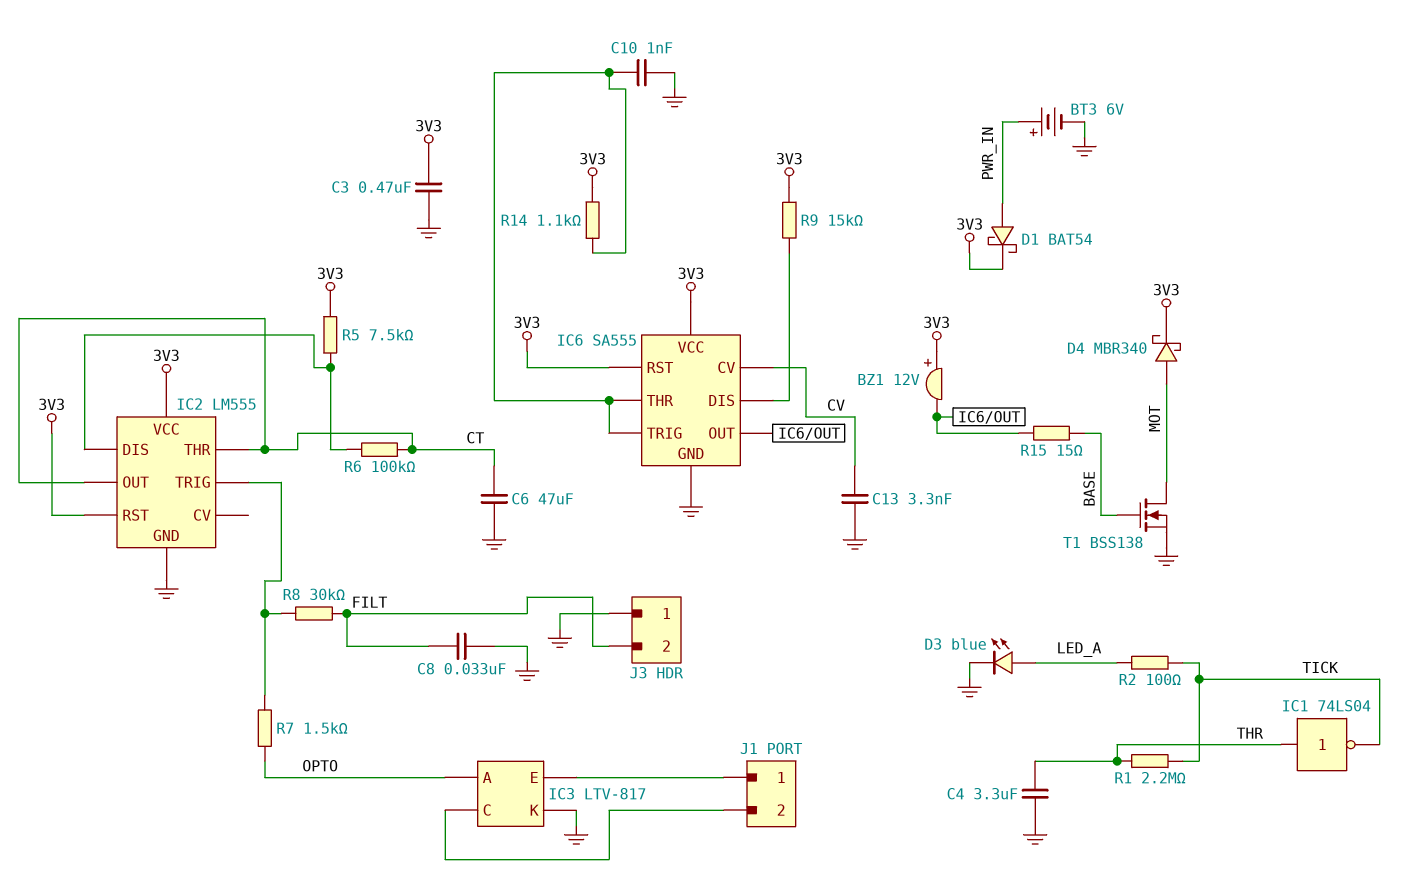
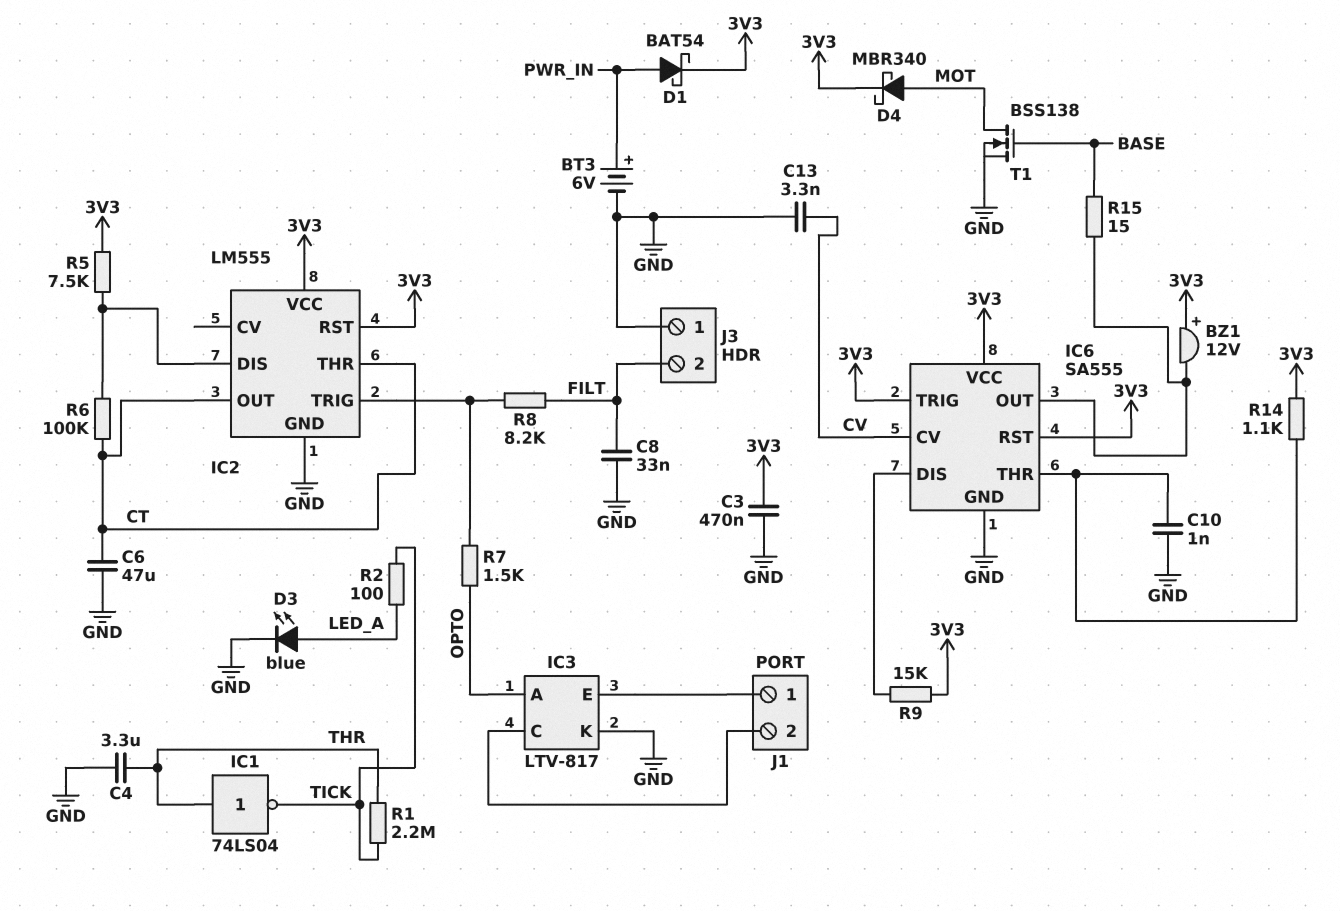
IC6 pin TRIG: IC6/THR -> 3V3
R8: 30k (FILT, IC2/TRIG) -> 8.2k (FILT, IC2/TRIG)

